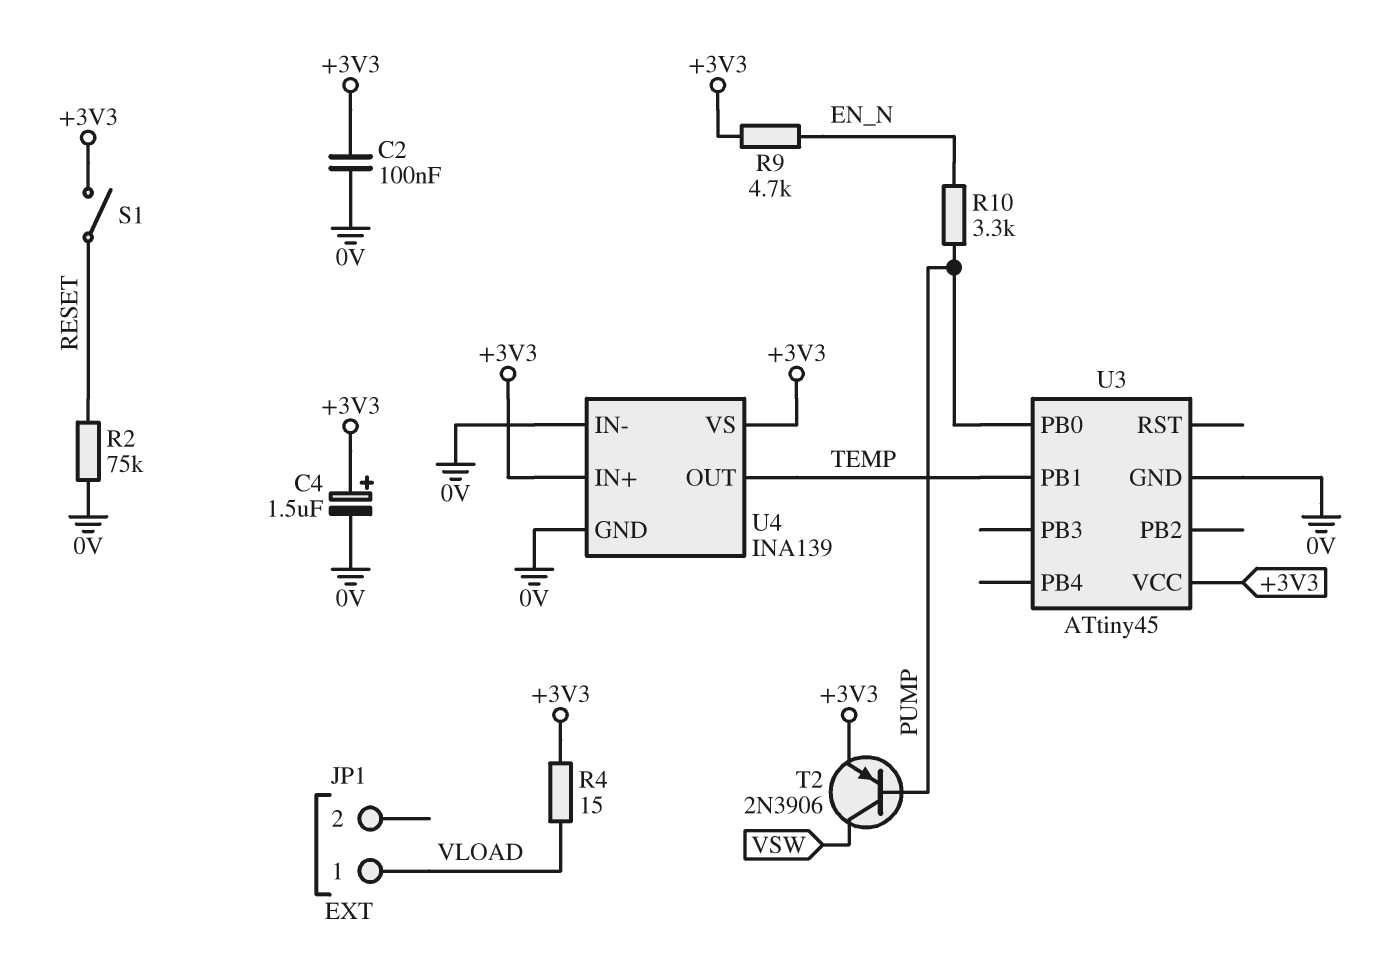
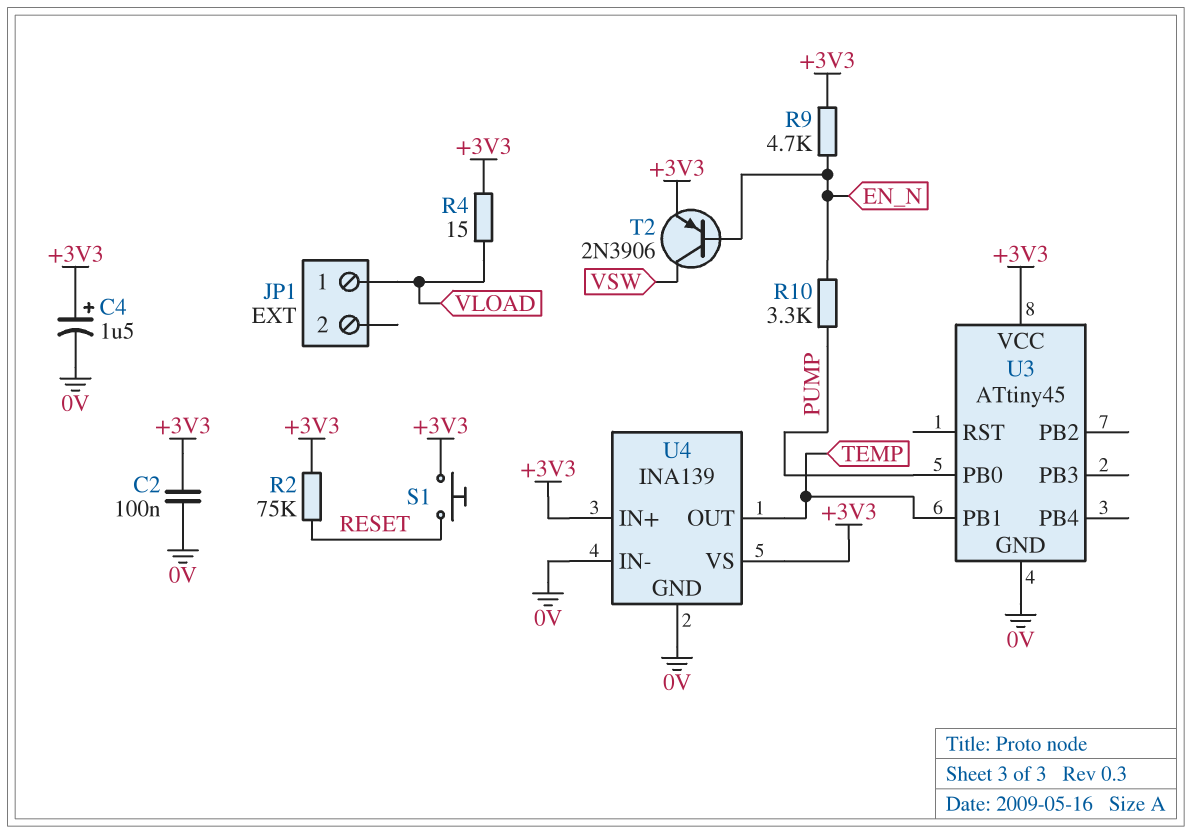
R2: 75k (0V, RESET) -> 75k (+3V3, RESET)
S1: switch (+3V3, RESET) -> button (+3V3, RESET)
T2: PNP 2N3906 (B PUMP, C VSW, E +3V3) -> PNP 2N3906 (B EN_N, C VSW, E +3V3)

